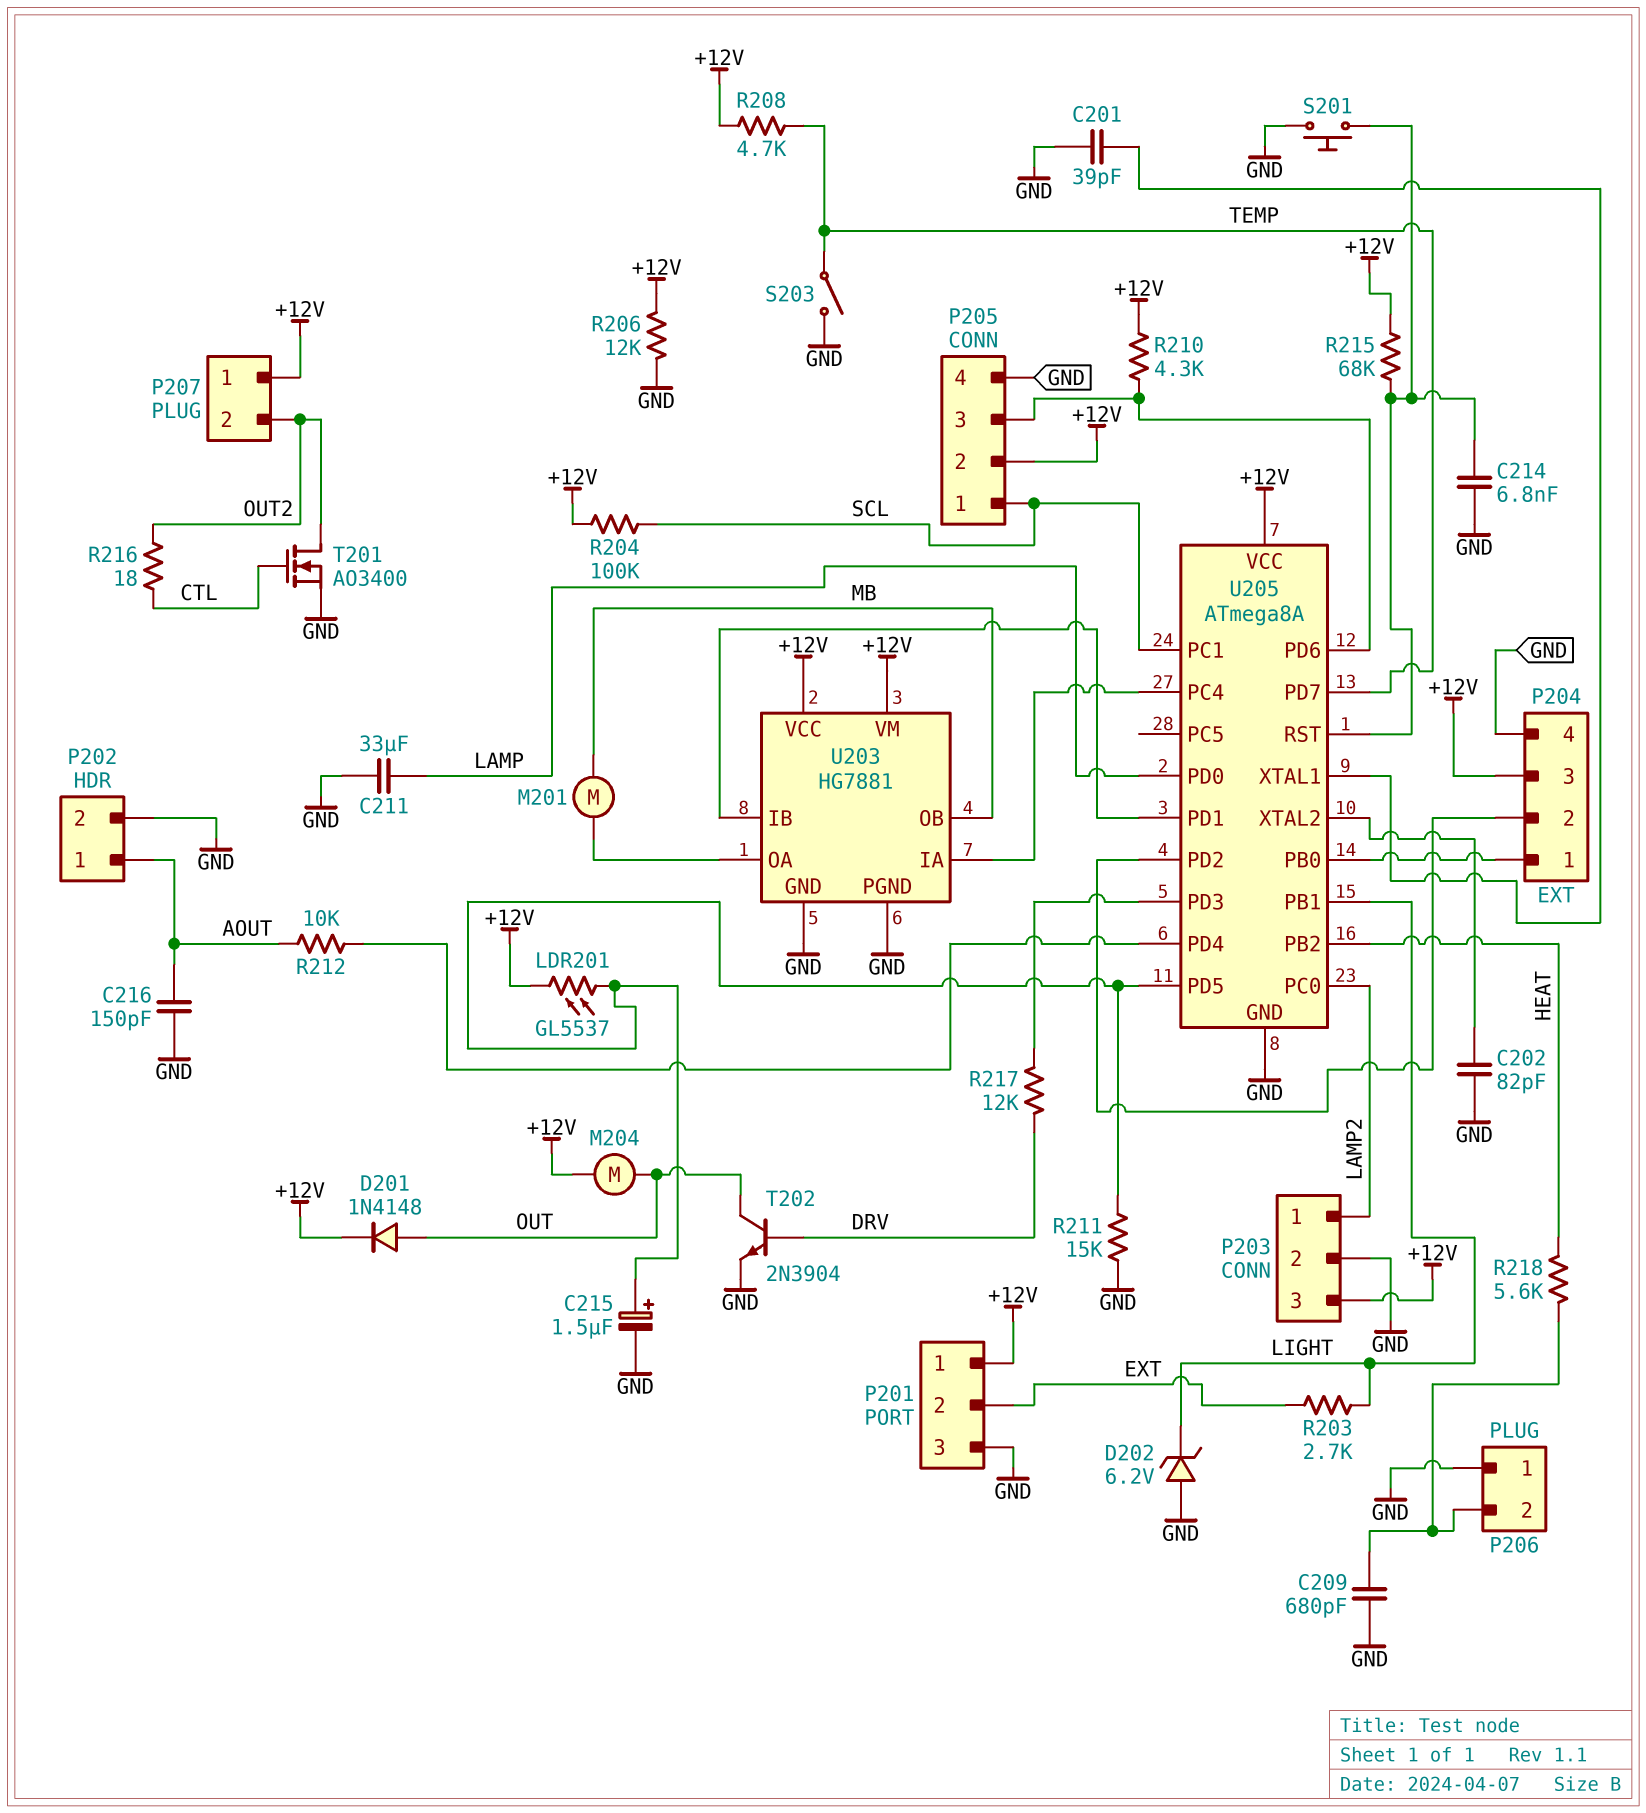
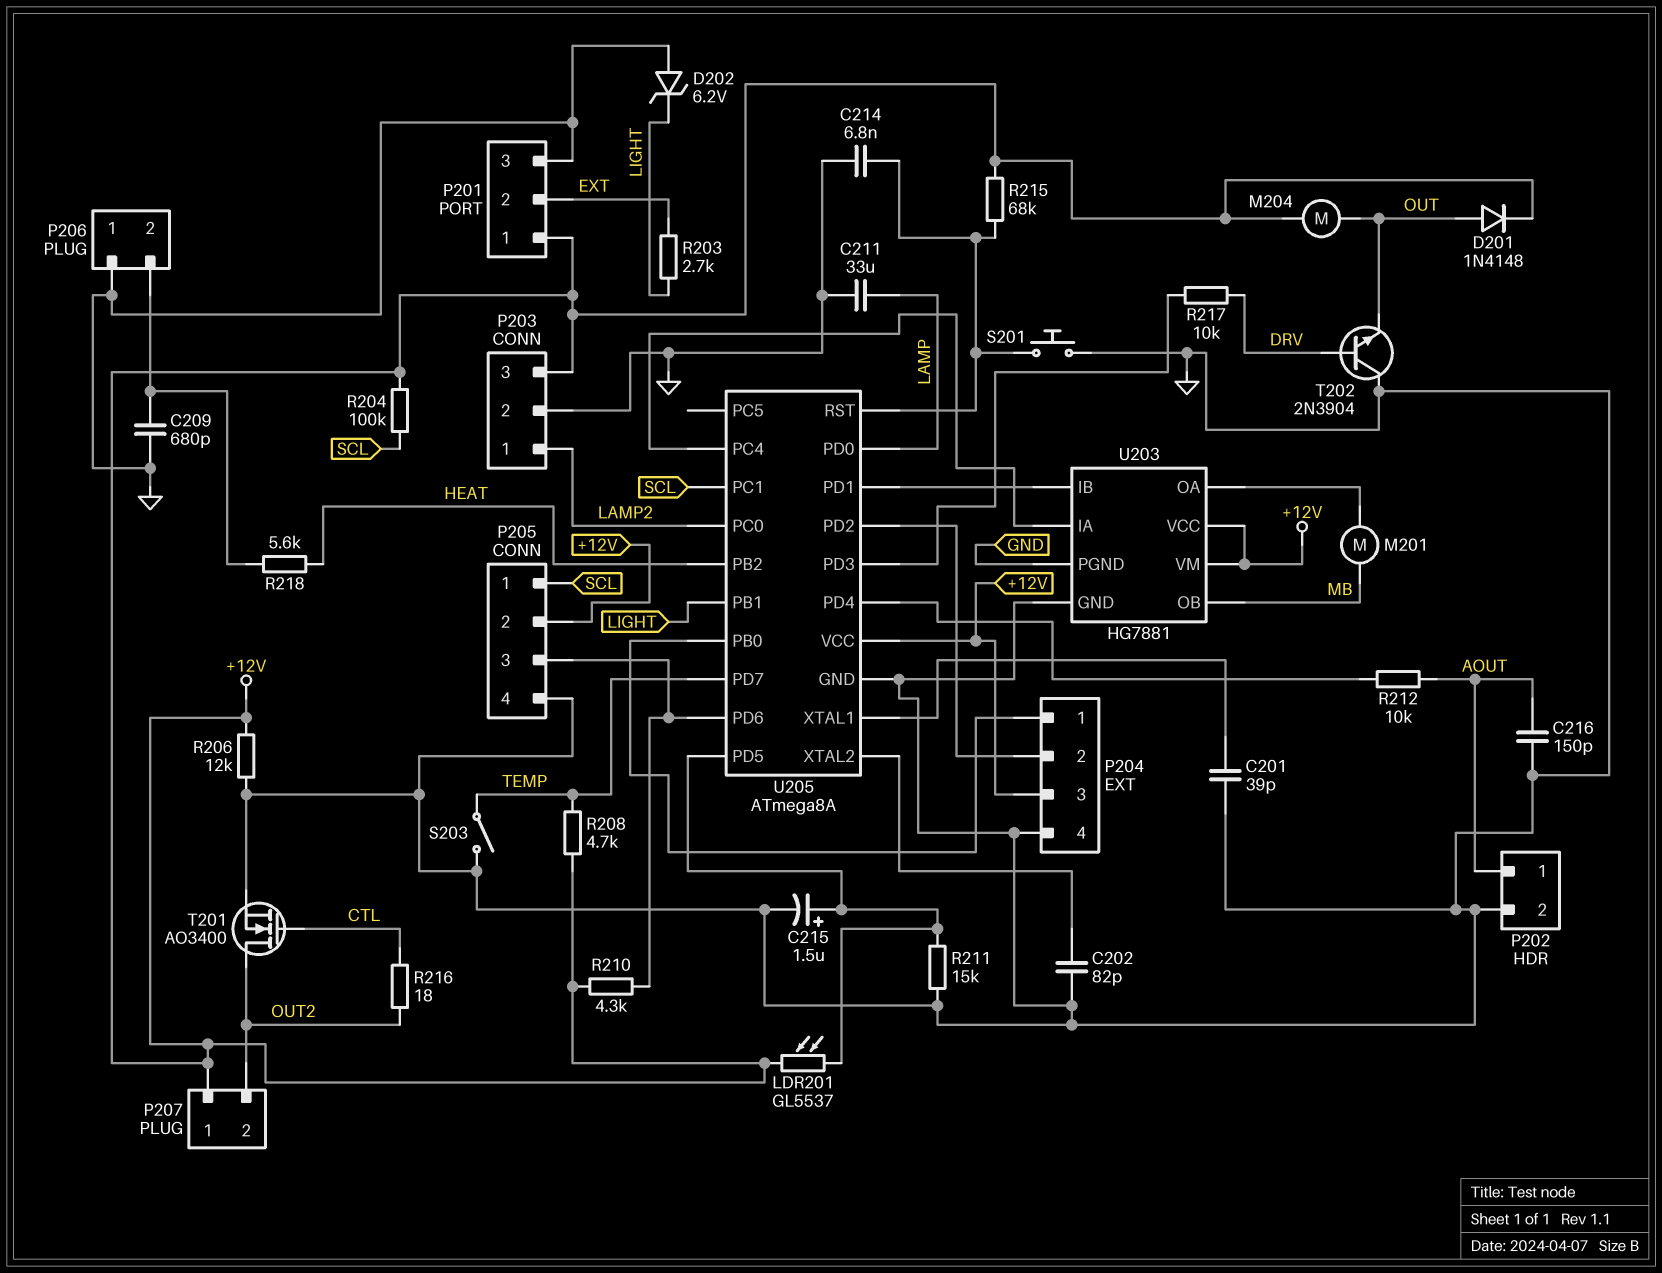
R217: 12k (DRV, U205/PD3) -> 10k (DRV, U205/PD3)
T202: NPN 2N3904 (B DRV, C OUT, E GND) -> NPN 2N3904 (B DRV, C GND, E OUT)

